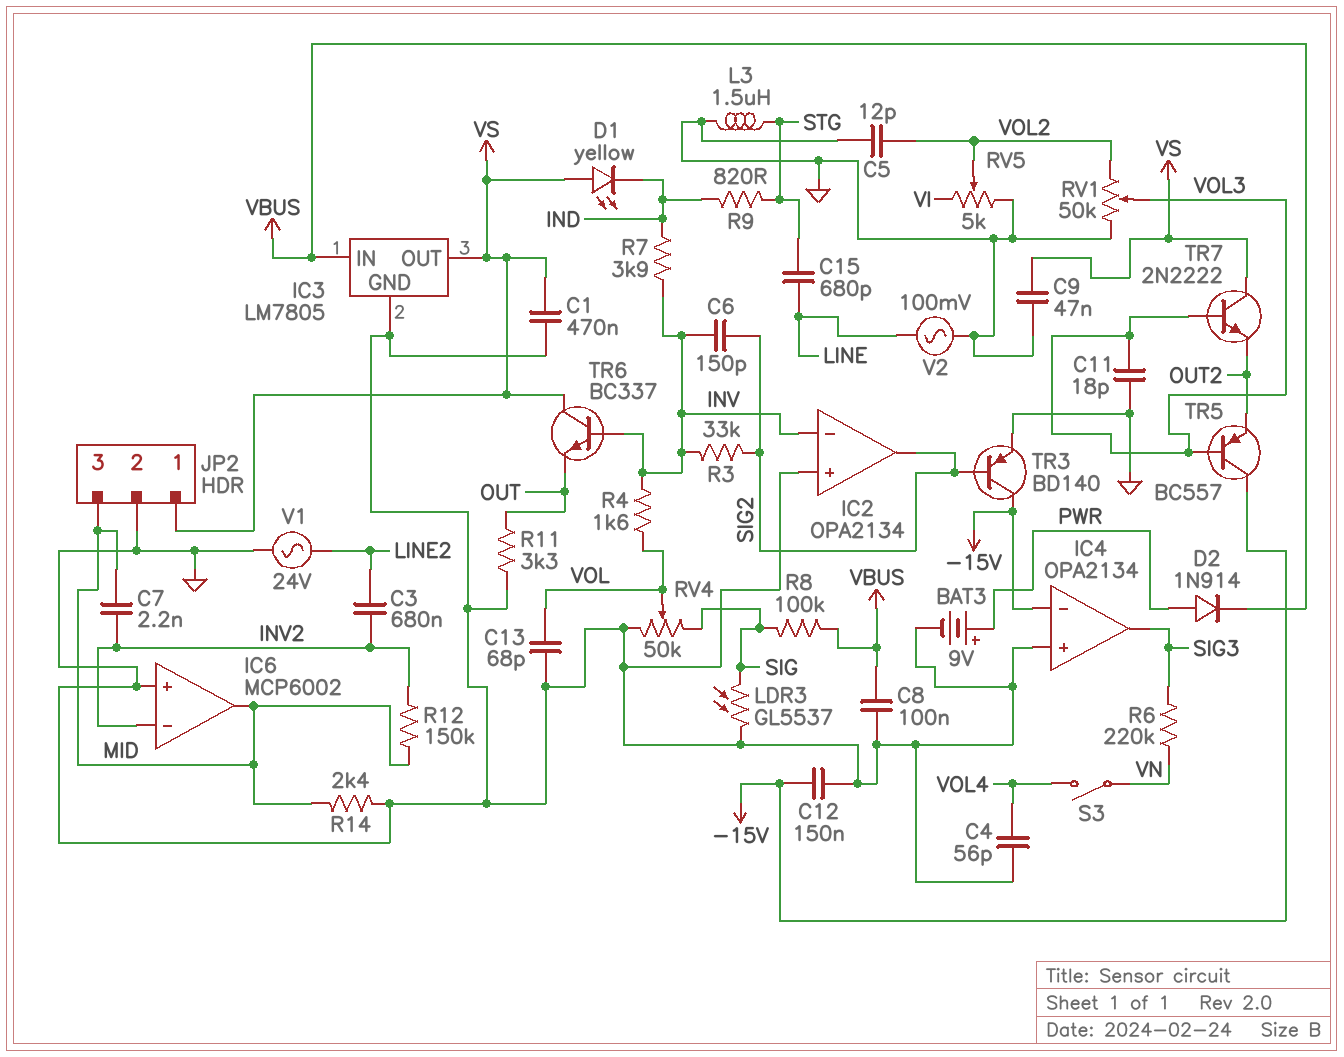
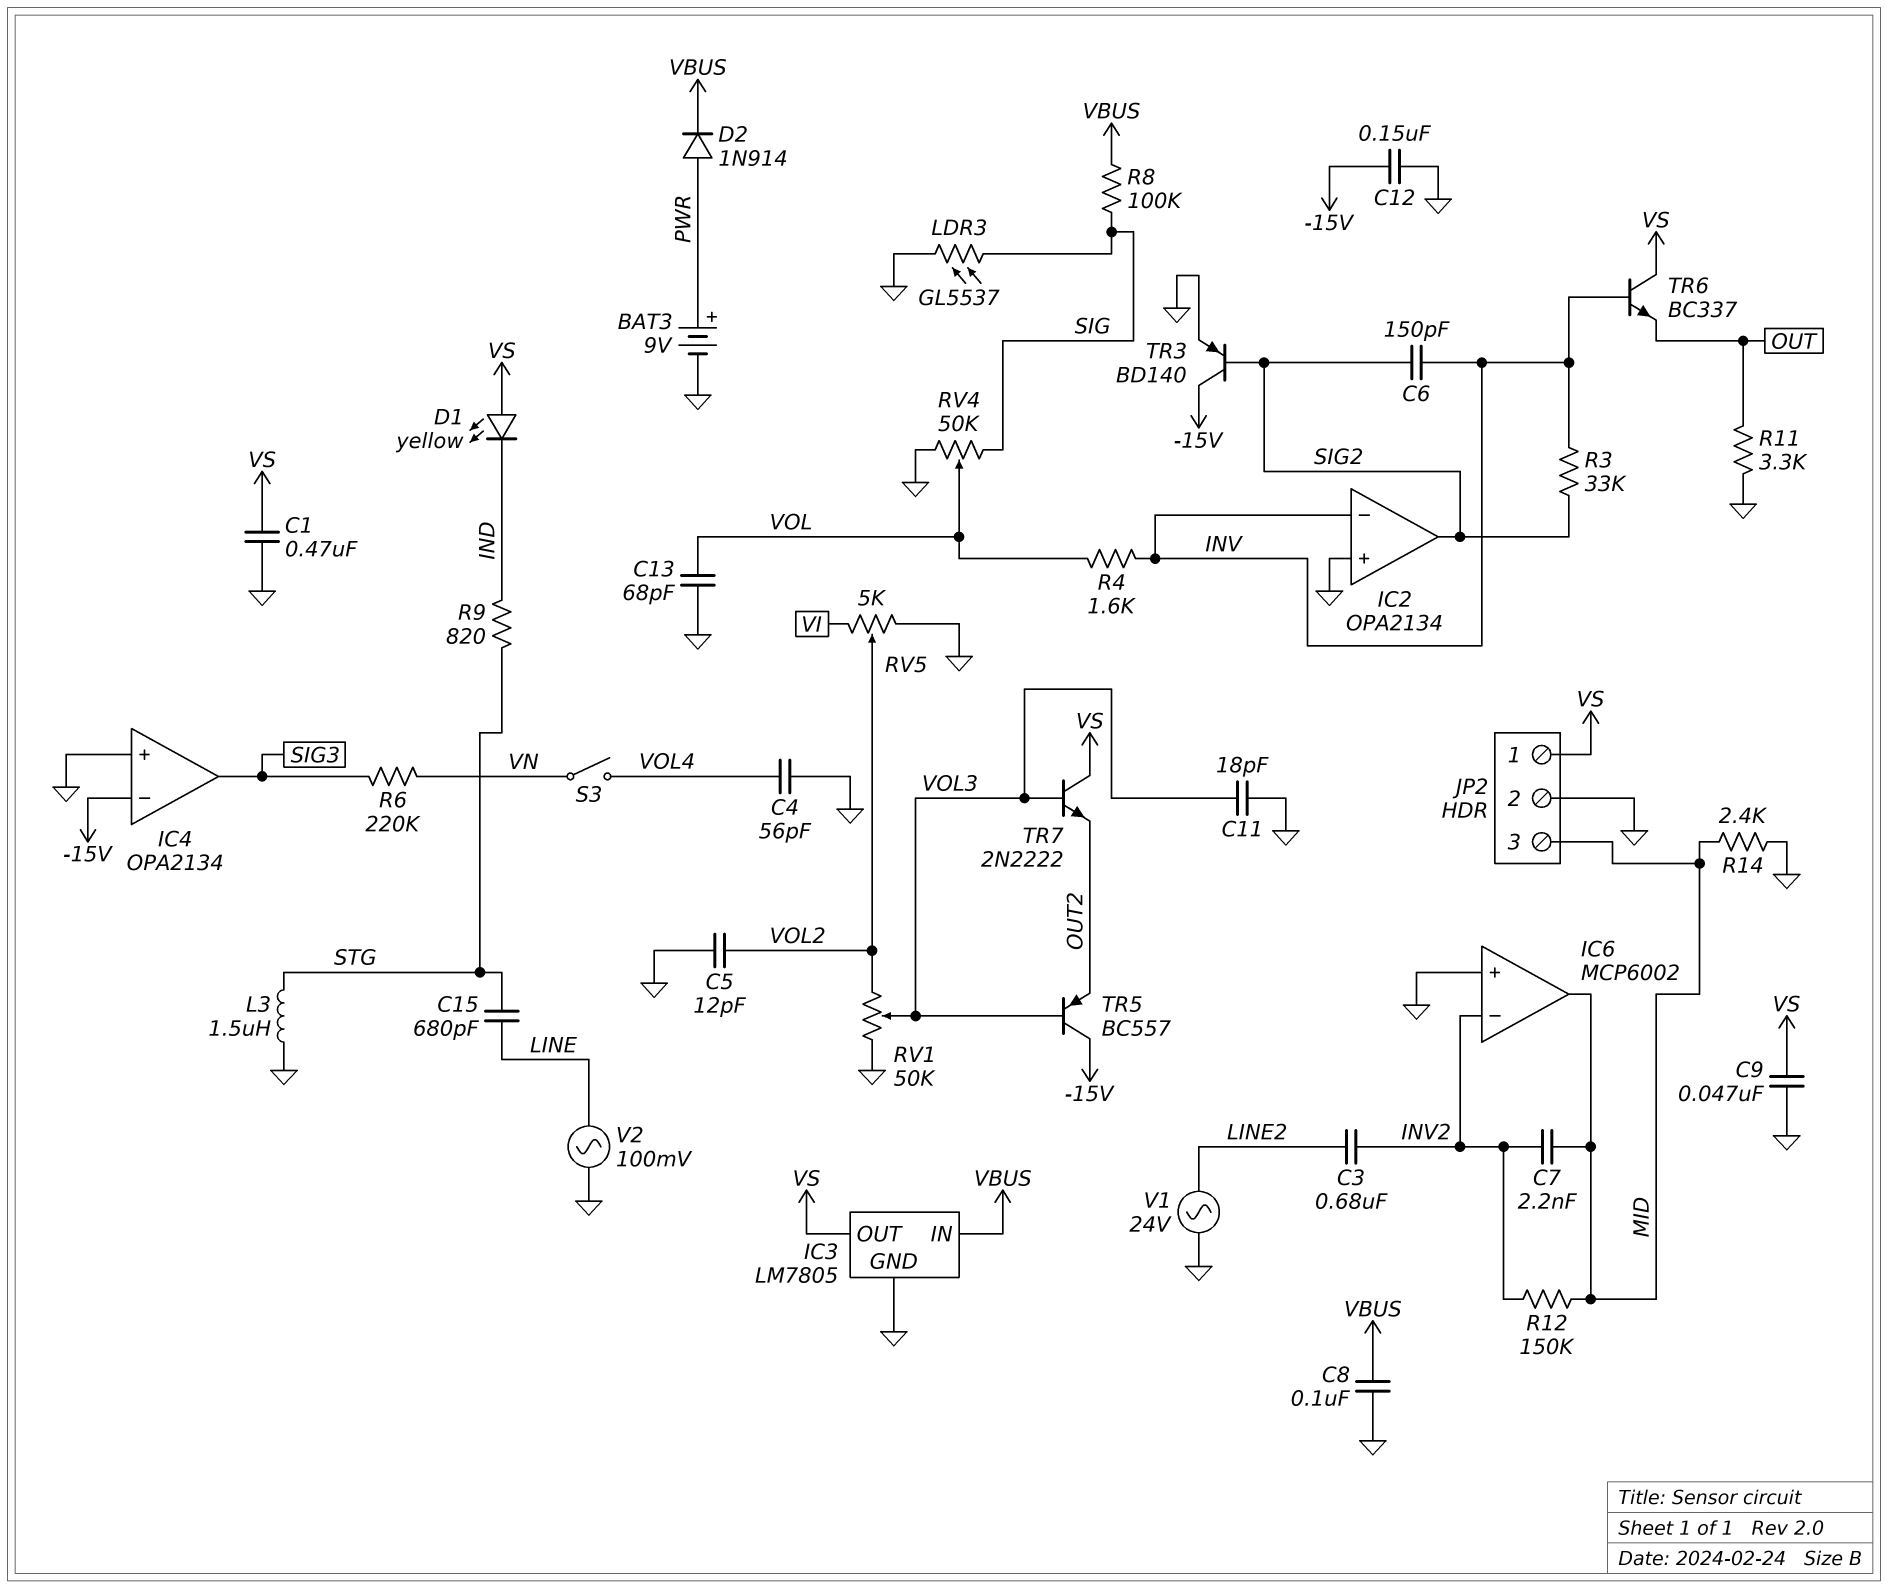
R7: 3.9k (IND, INV) -> none

